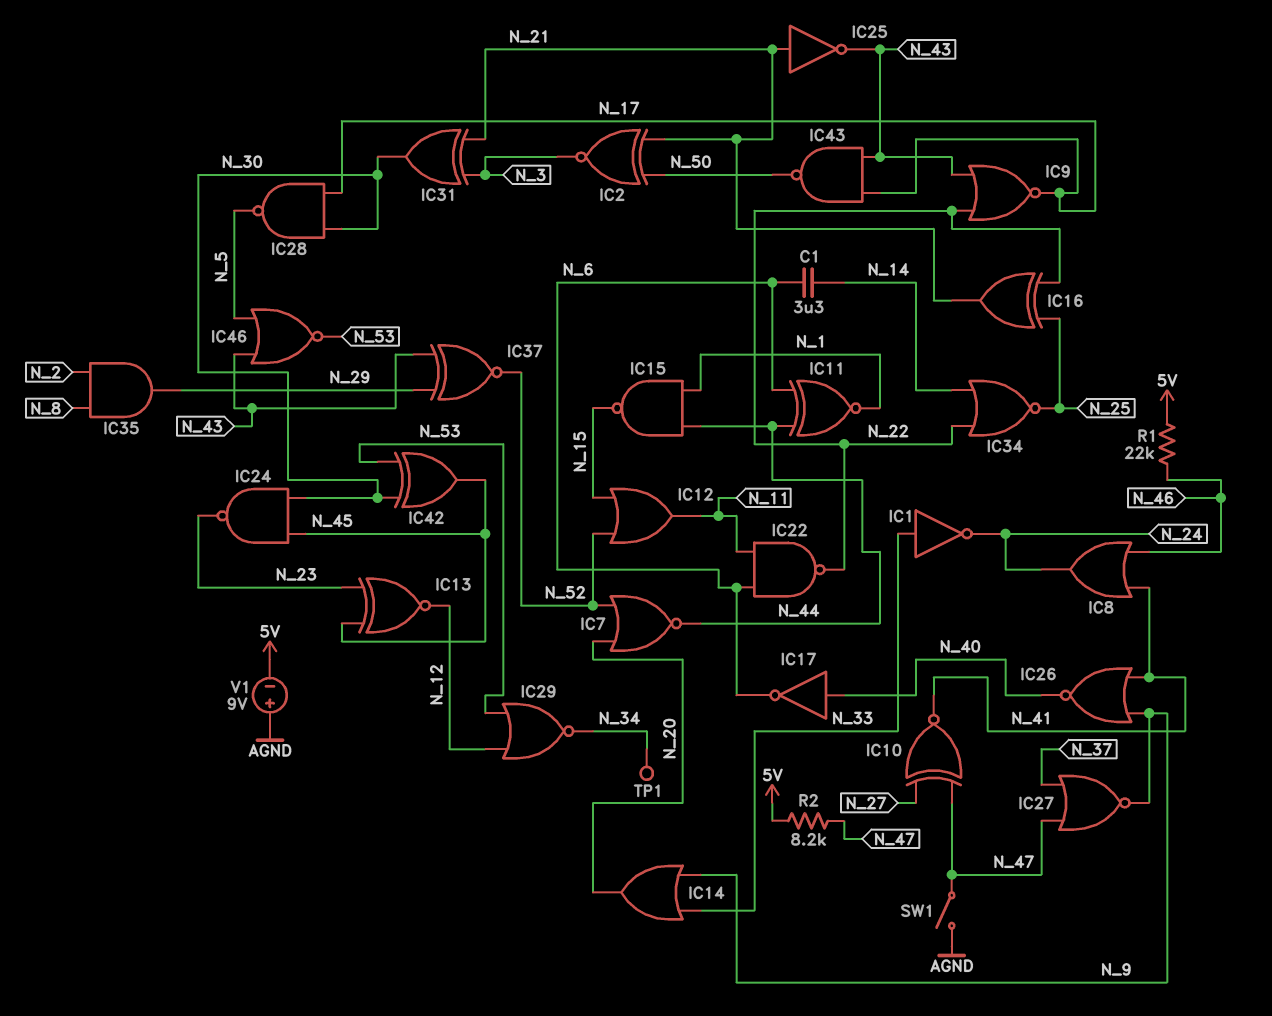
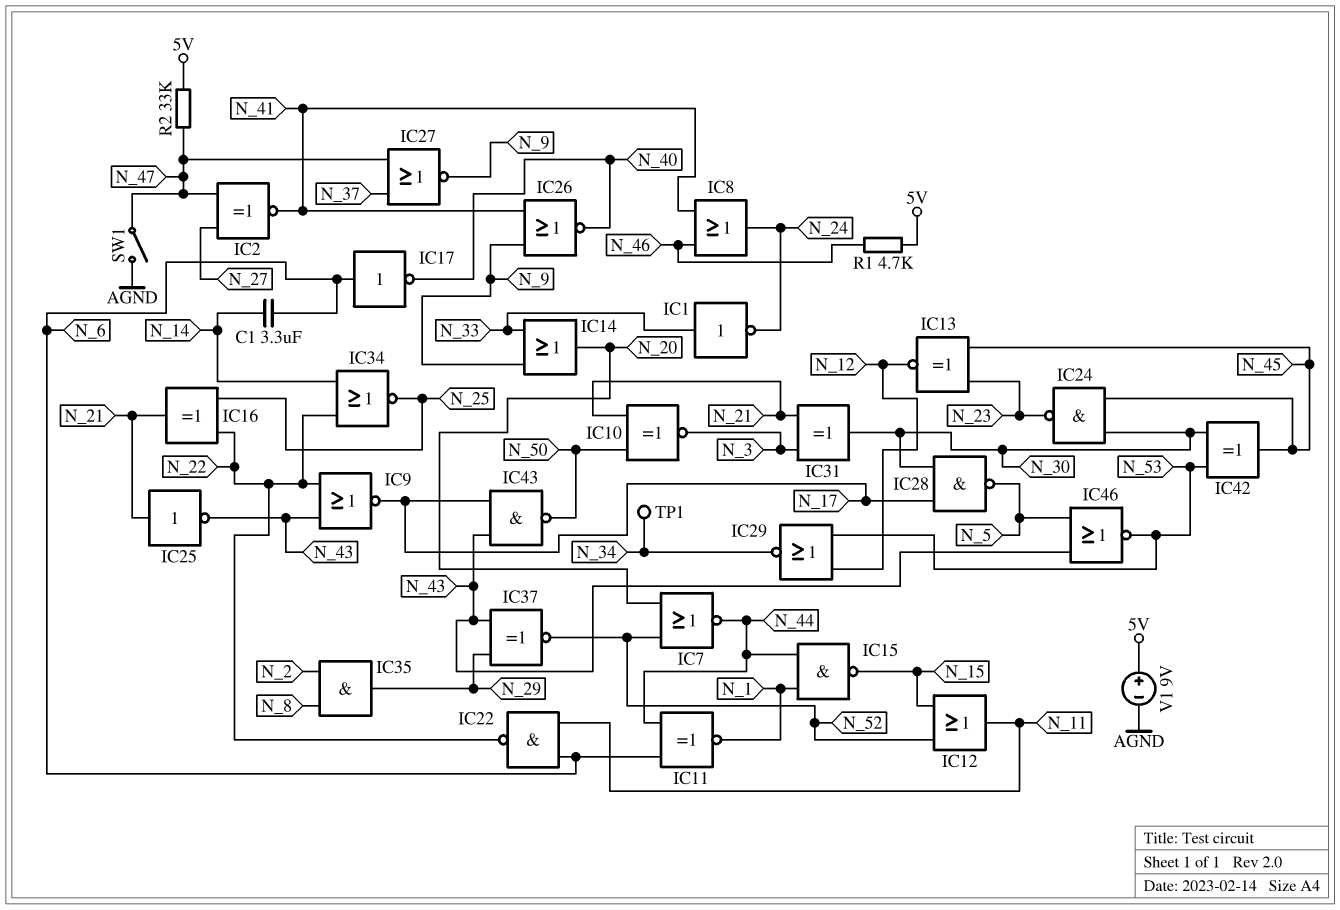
IC2: XNOR (in N_21, in N_50, out N_3) -> XNOR (in N_27, in N_47, out N_41)
IC10: XNOR (in N_27, in N_47, out N_41) -> XNOR (in N_21, in N_50, out N_3)
IC17: NOT (in N_40, out N_6) -> NOT (in N_6, out N_40)
R1: 22k (5V, N_46) -> 4.7k (5V, N_46)
R2: 8.2k (5V, N_47) -> 33k (5V, N_47)
V1: 9V (plus AGND, minus 5V) -> 9V (plus 5V, minus AGND)

